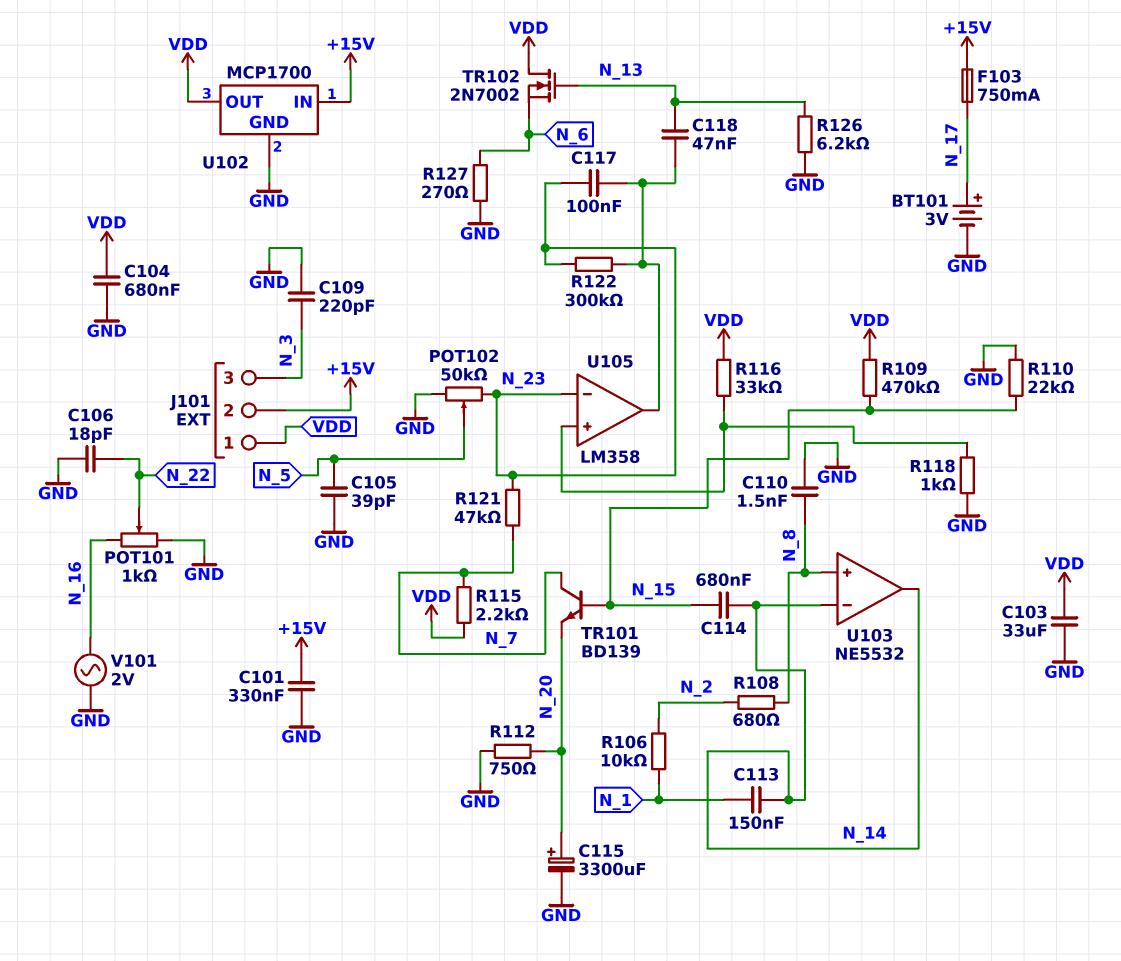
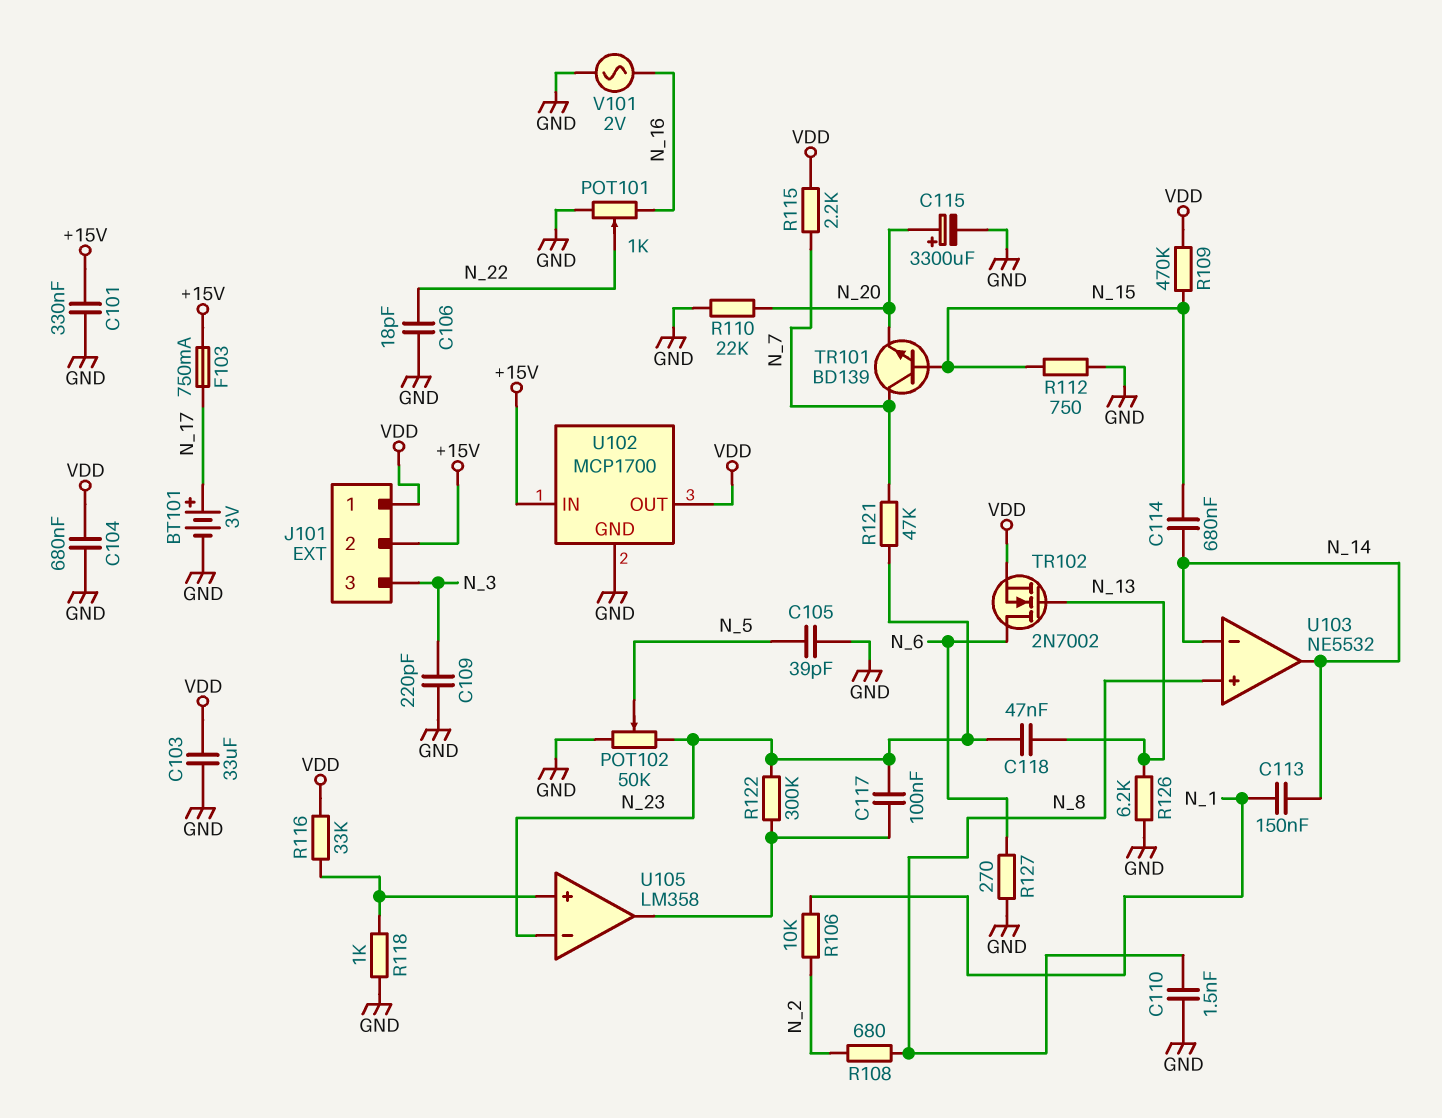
C118: 47nF (N_13, U105/out) -> 47nF (N_13, N_23)
R110: 22k (GND, N_15) -> 22k (GND, N_20)
R112: 750 (GND, N_20) -> 750 (GND, N_15)
TR102: NMOS 2N7002 (G N_13, D VDD, S N_6) -> NMOS 2N7002 (G N_13, D N_6, S VDD)

